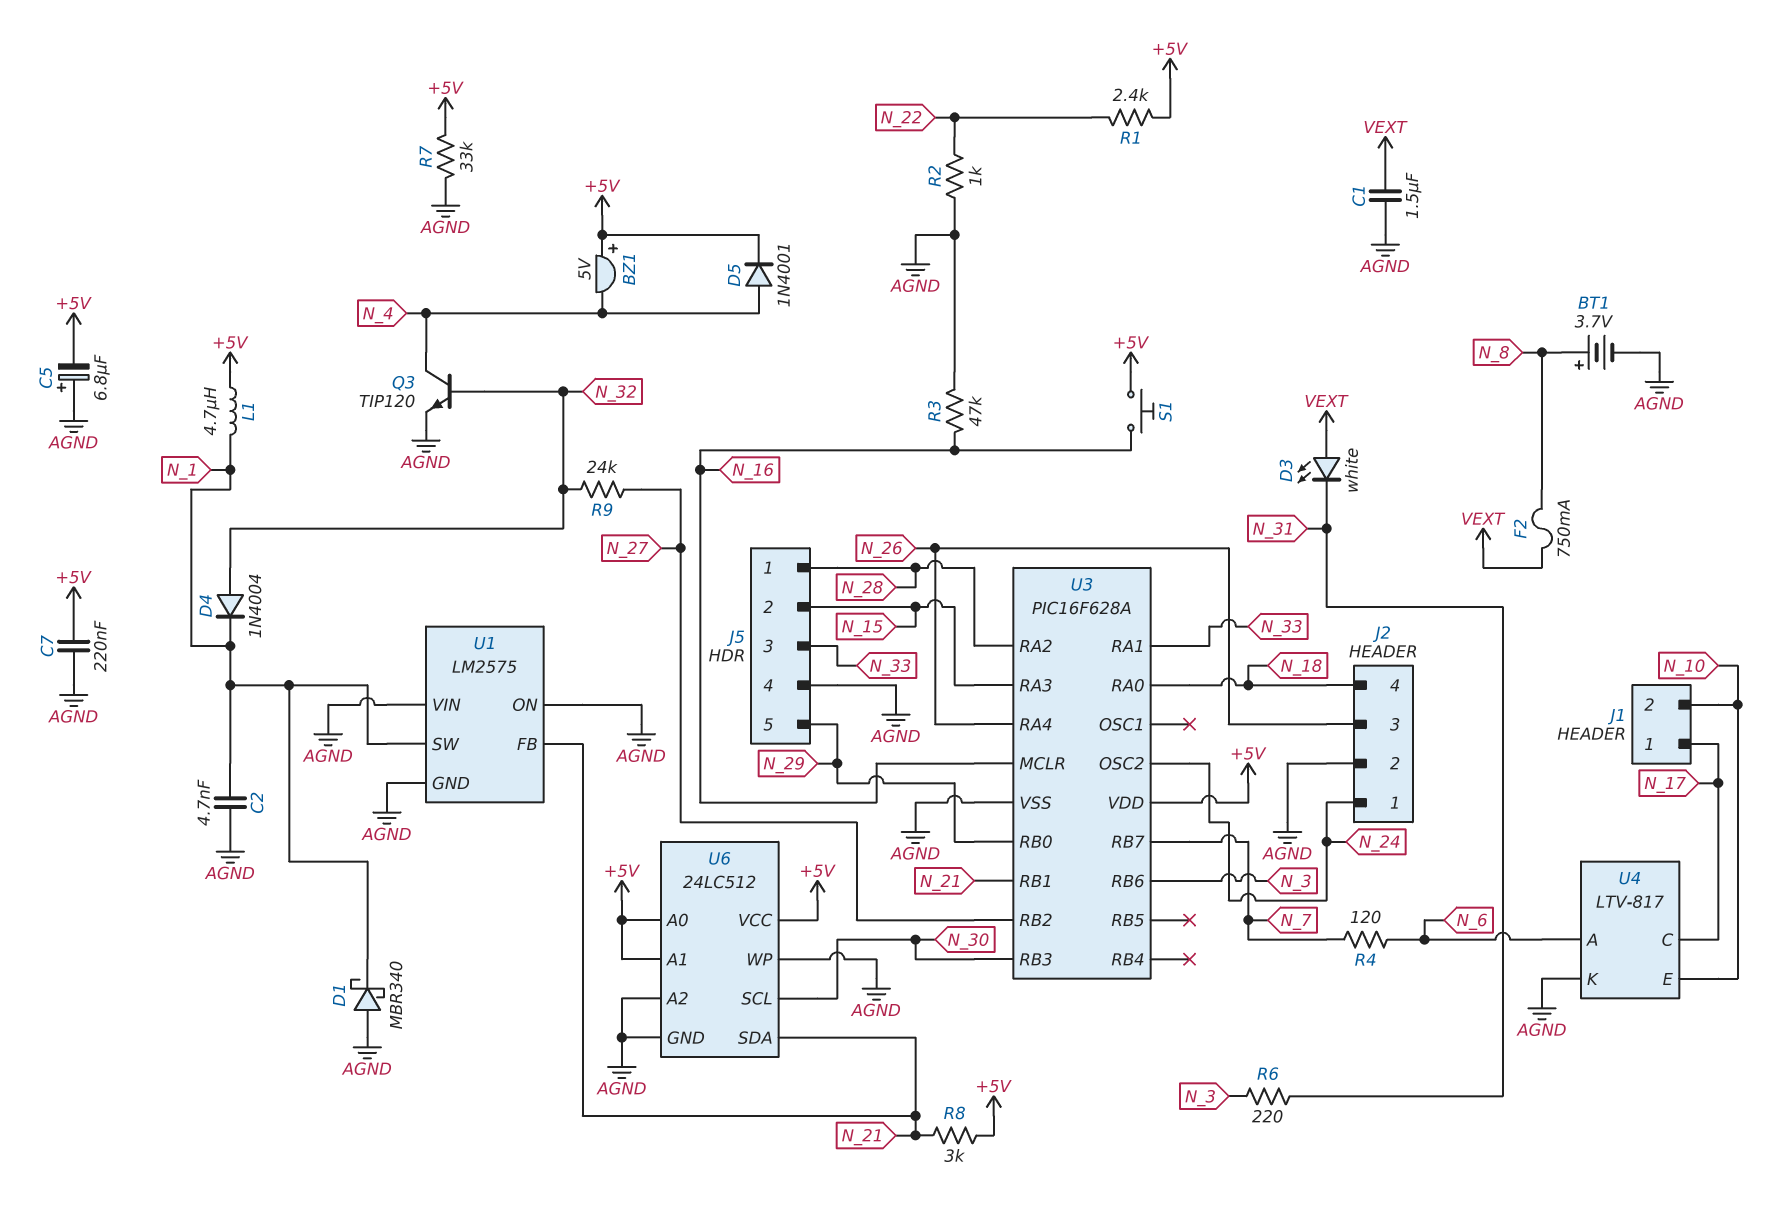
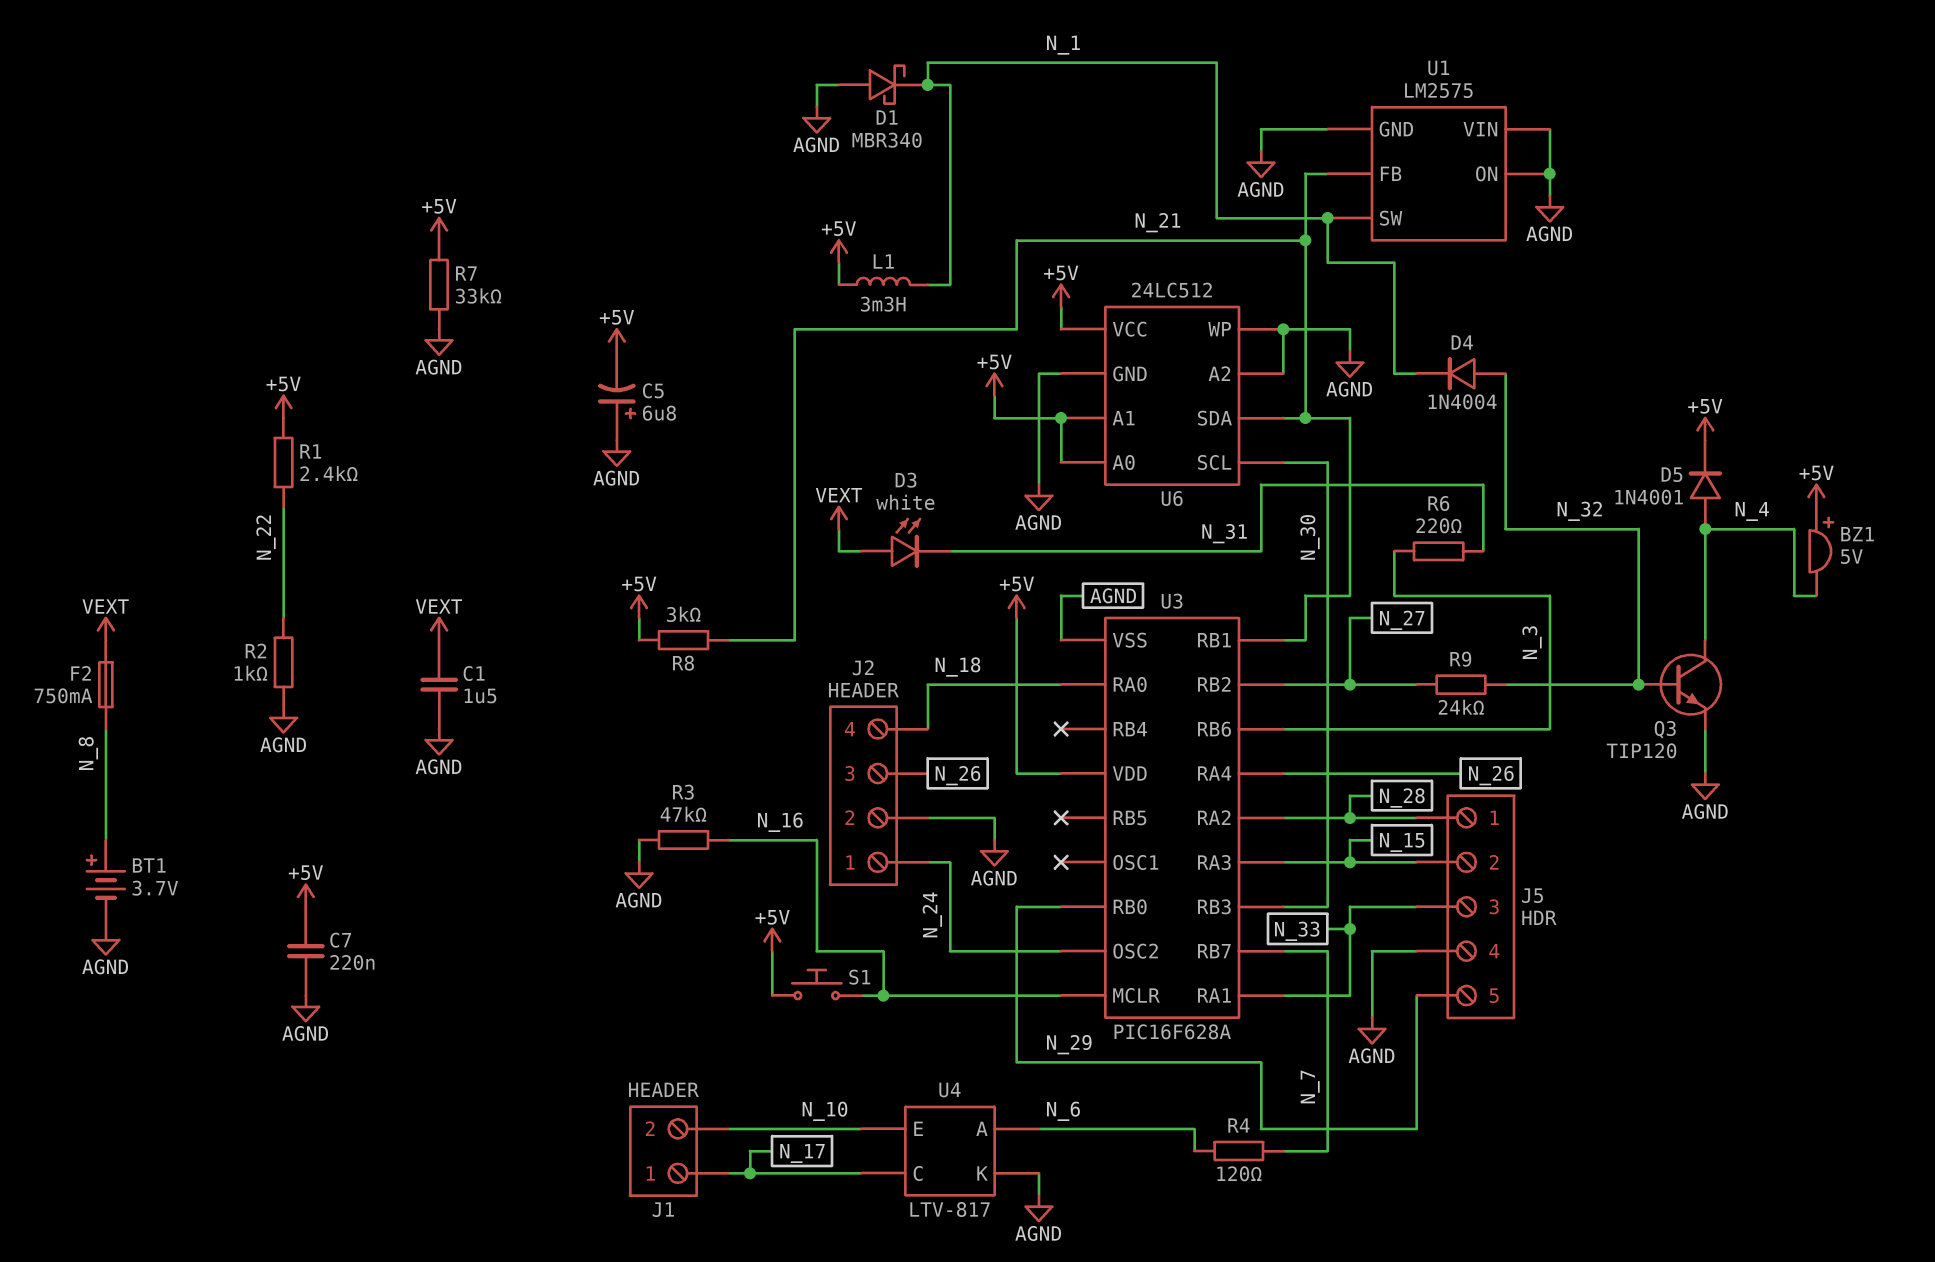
C2: 4.7nF (AGND, N_1) -> none
L1: 4.7uH (+5V, N_1) -> 3.3mH (+5V, N_1)

